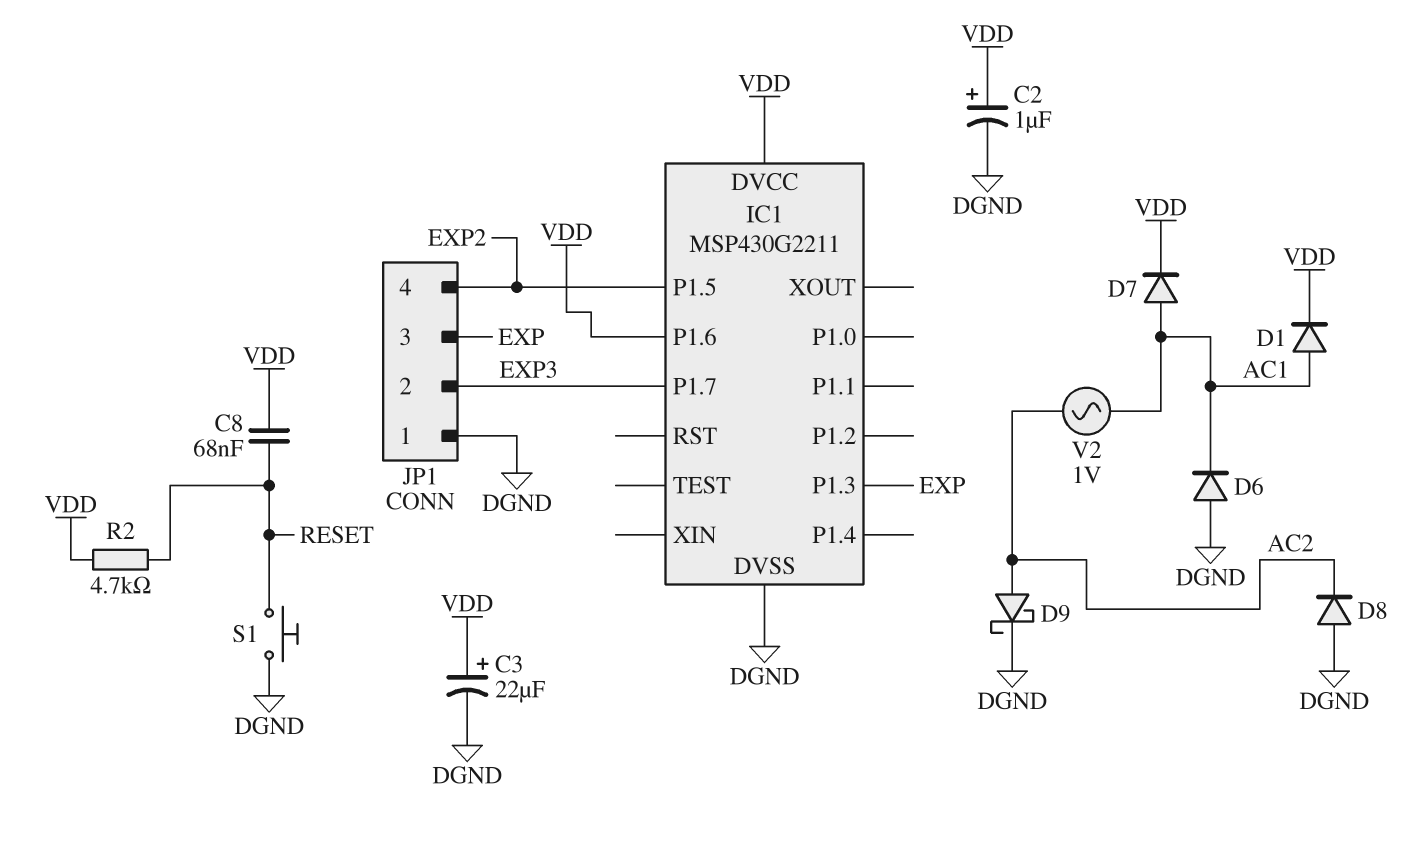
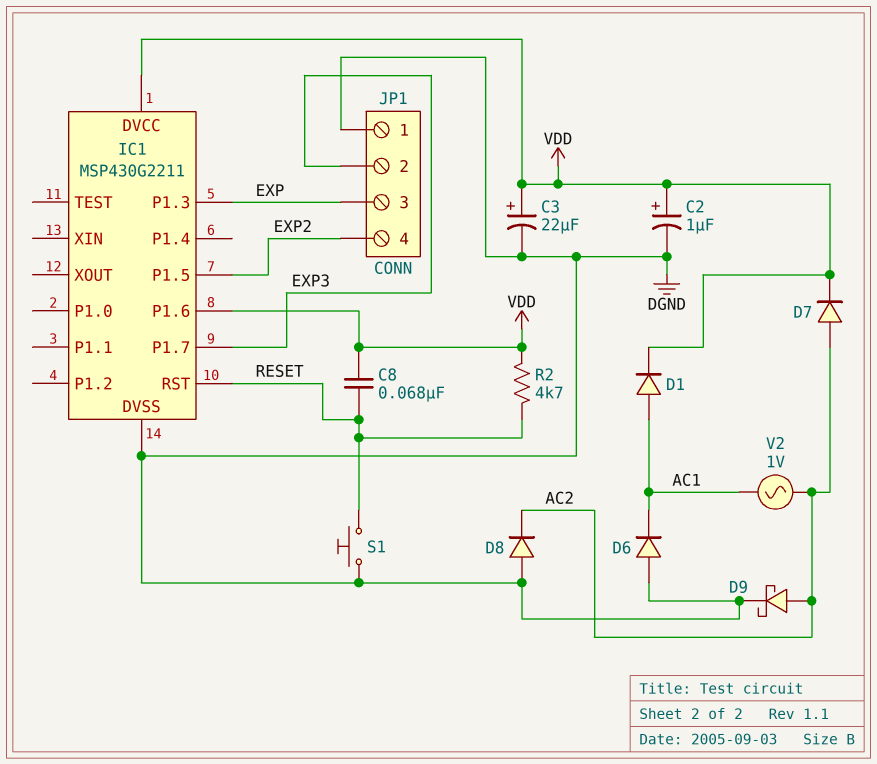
D7: diode (A AC1, K VDD) -> diode (A AC2, K VDD)
IC1 pin RST: none -> RESET

